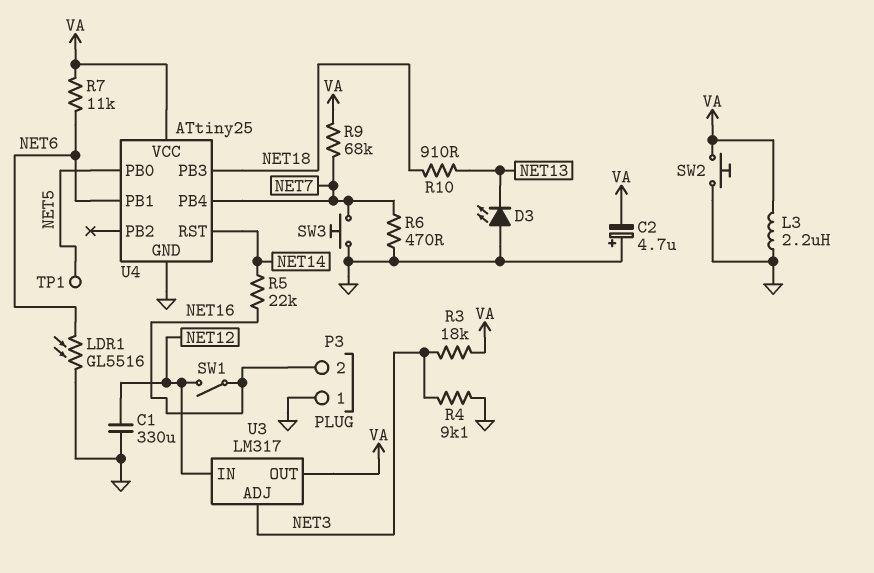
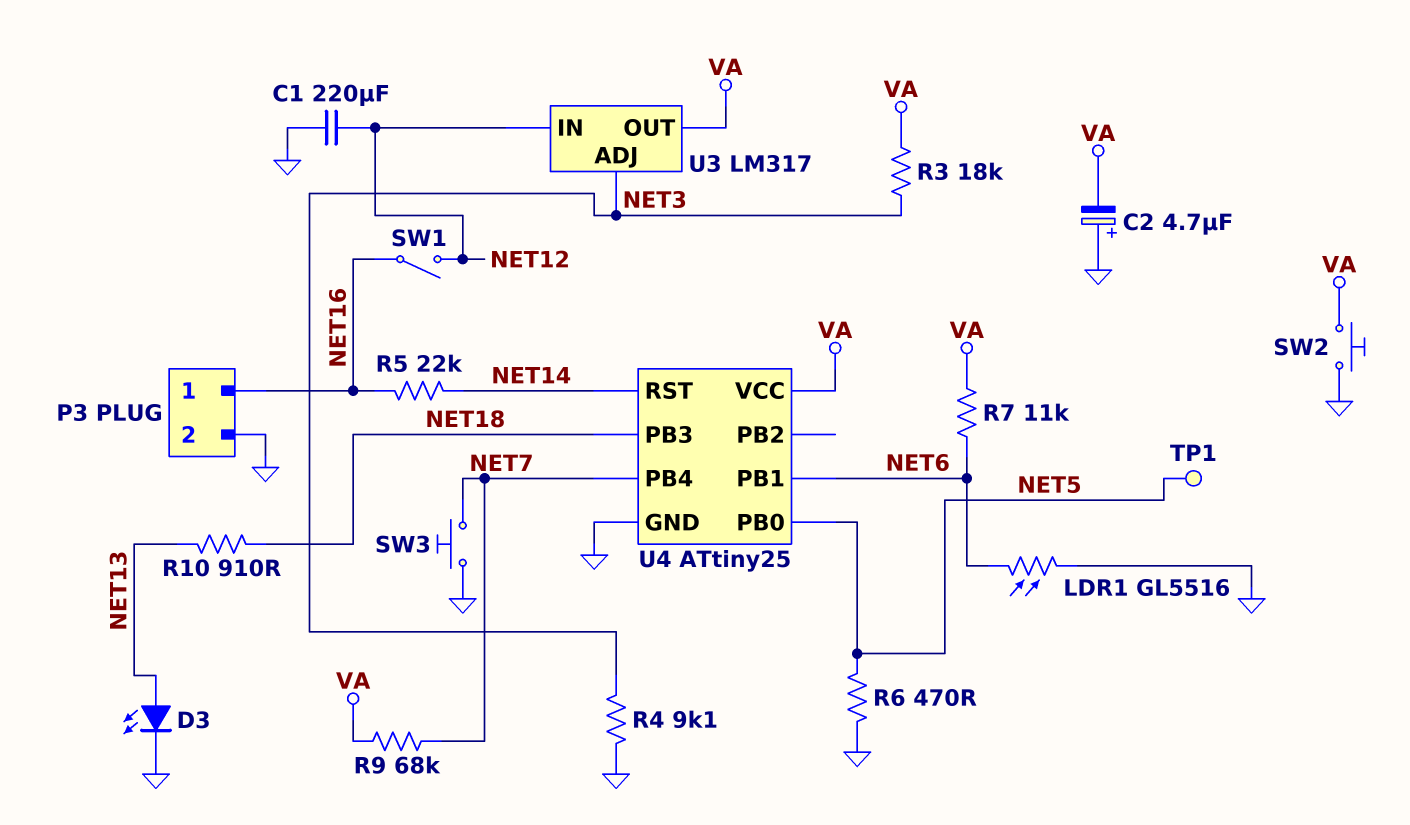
C1: 330uF (GND, NET12) -> 220uF (GND, NET12)
D3: LED (A GND, K NET13) -> LED (A NET13, K GND)
L3: 2.2uH (GND, VA) -> none
P3 pin 1: GND -> NET16
P3 pin 2: NET16 -> GND
R6: 470 (GND, NET7) -> 470 (GND, NET5)

